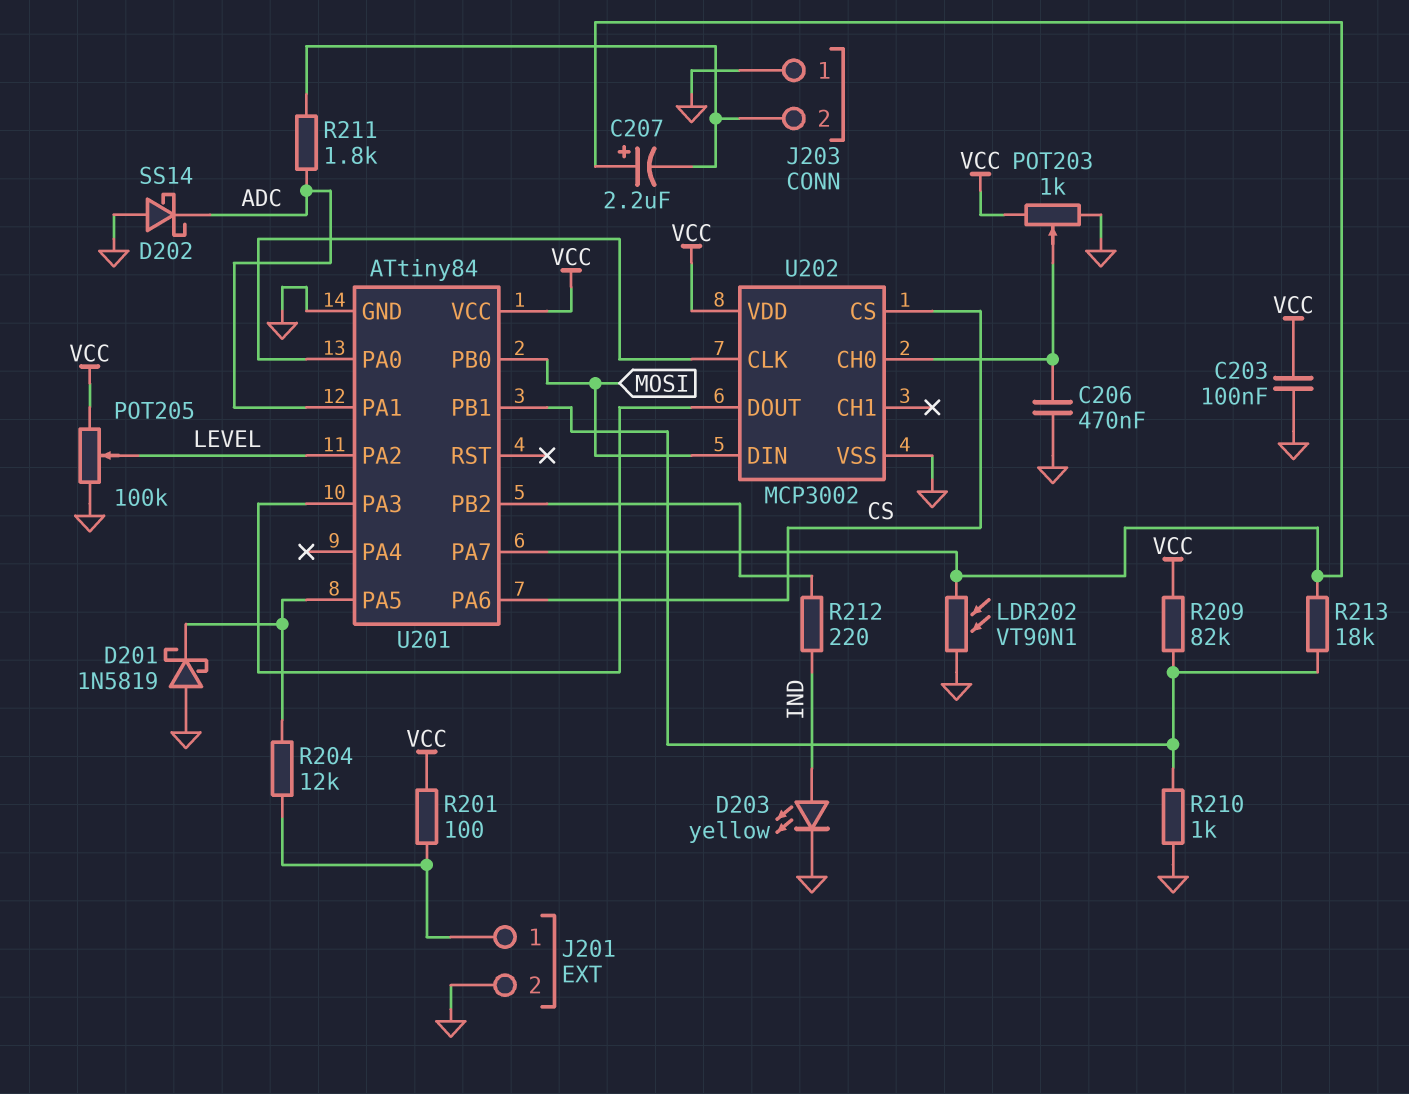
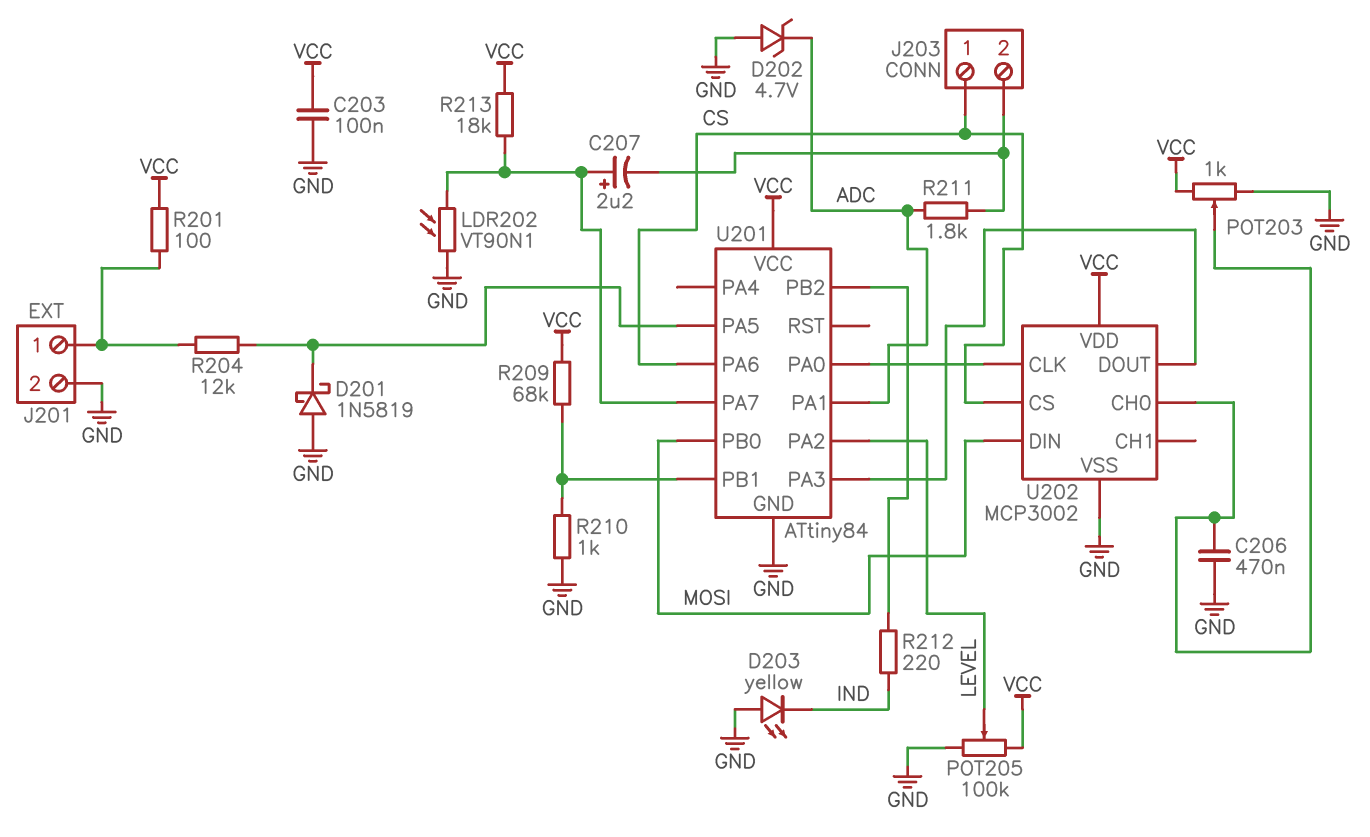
D202: schottky SS14 (A GND, K ADC) -> zener 4.7V (A GND, K ADC)
D203: LED yellow (A IND, K GND) -> LED yellow (A GND, K IND)
J203 pin 1: GND -> CS
R209: 82k (U201/PB1, VCC) -> 68k (U201/PB1, VCC)
R213: 18k (U201/PA7, U201/PB1) -> 18k (U201/PA7, VCC)

